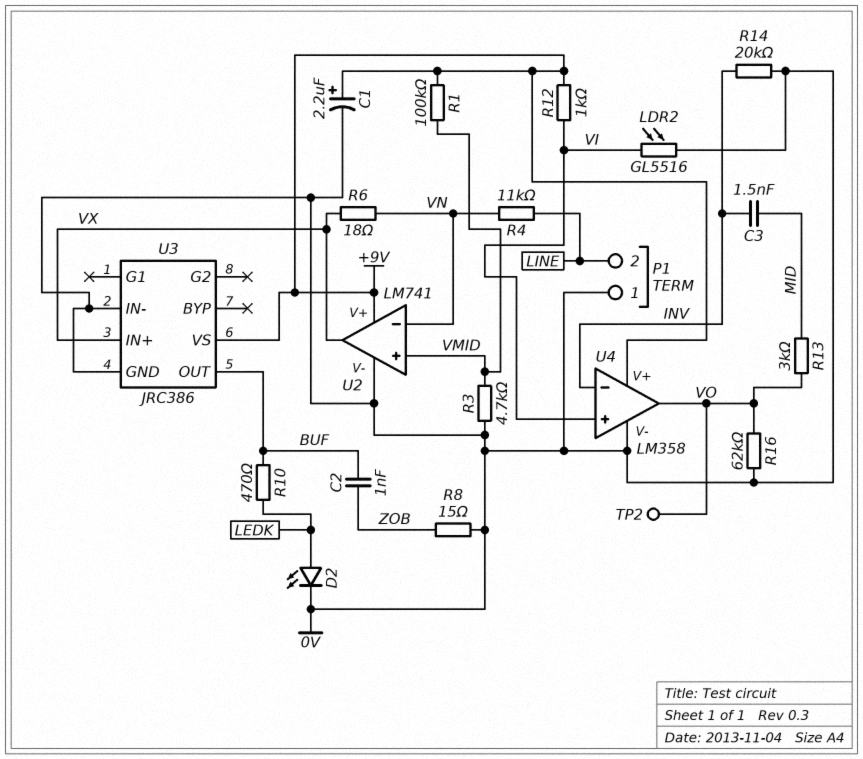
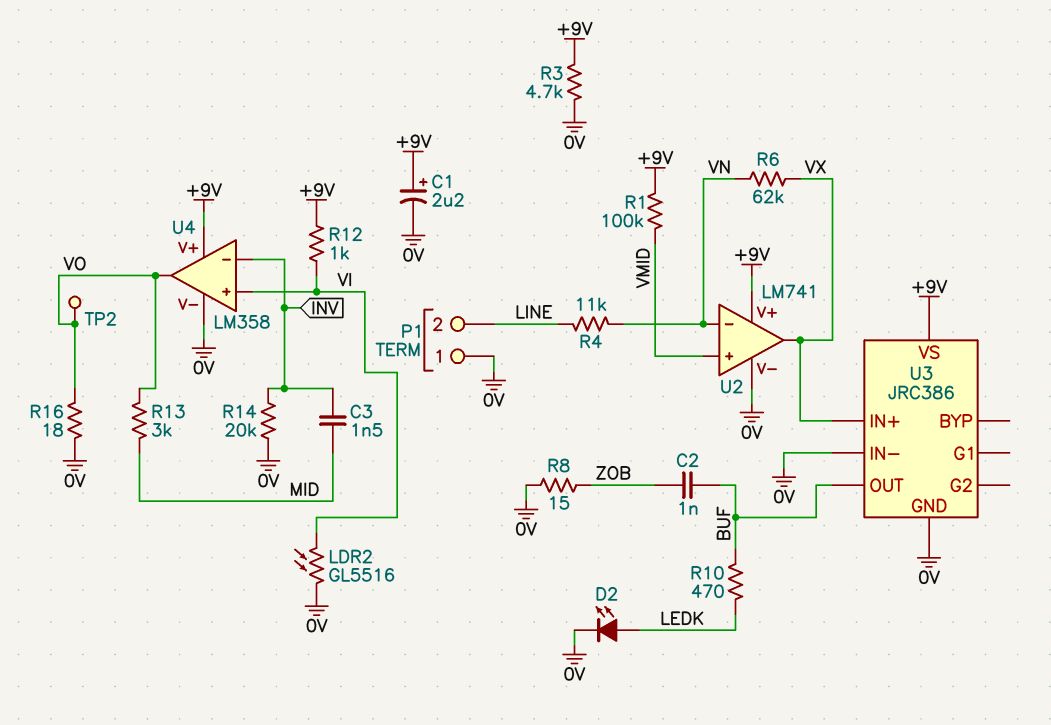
R3: 4.7k (0V, VMID) -> 4.7k (+9V, 0V)
R6: 18 (VN, VX) -> 62k (VN, VX)
R16: 62k (0V, VO) -> 18 (0V, VO)

